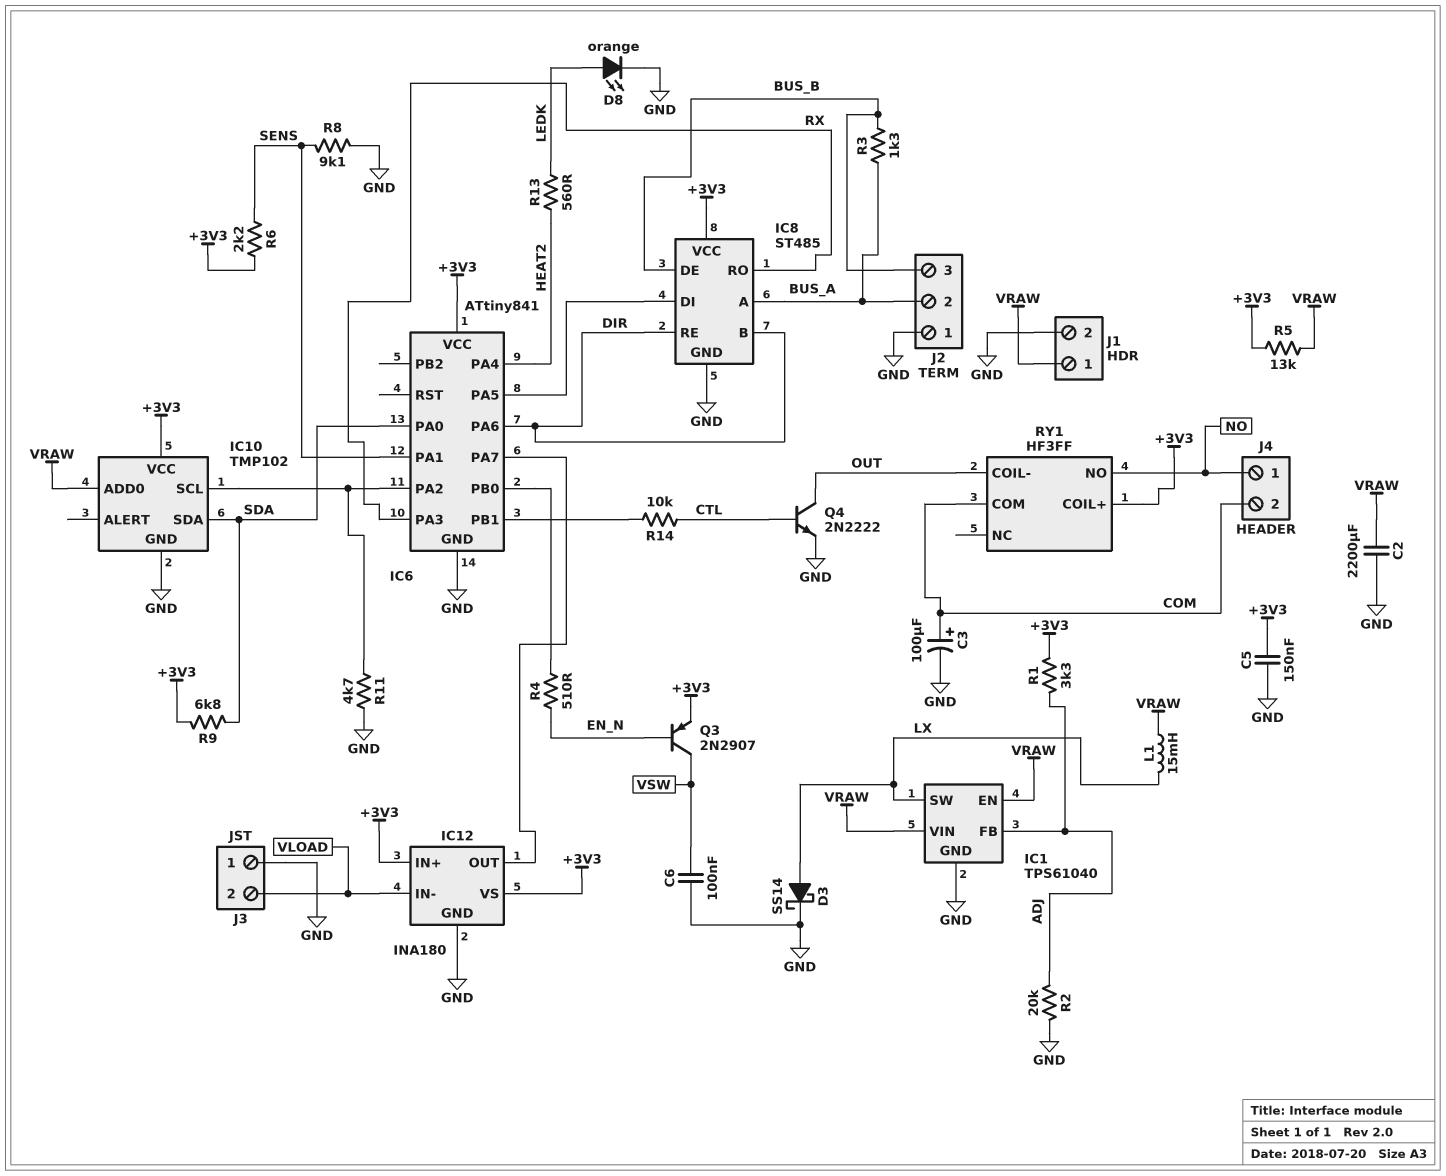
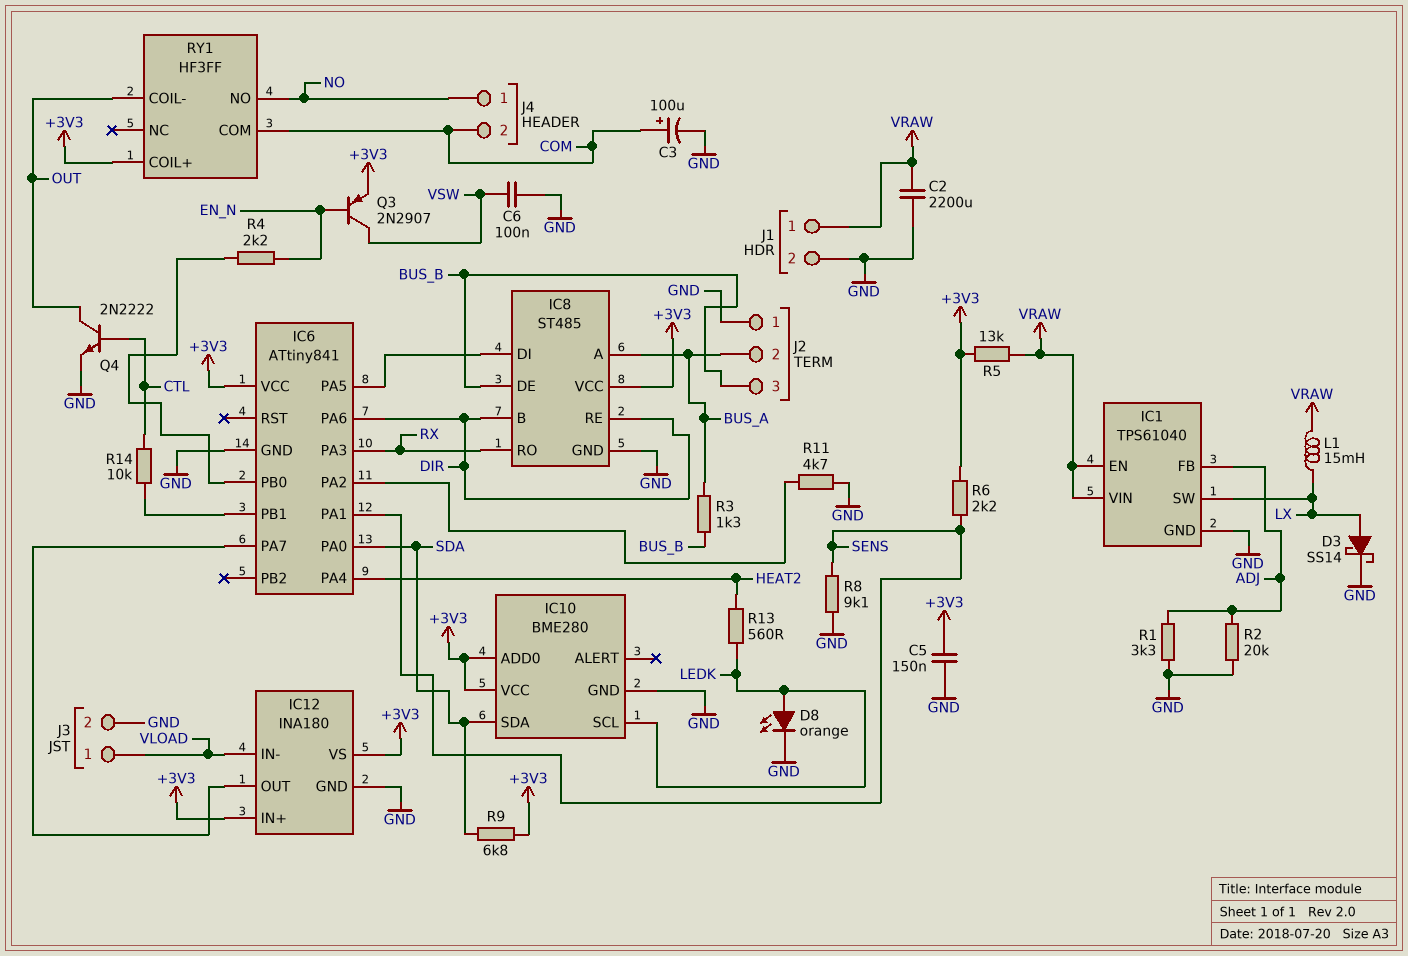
IC10: TMP102 -> BME280
IC10 pin ADD0: VRAW -> +3V3
IC10 pin SCL: IC6/PA2 -> LEDK
J3 pin 1: GND -> VLOAD
J3 pin 2: VLOAD -> GND
R1: 3.3k (+3V3, ADJ) -> 3.3k (ADJ, GND)
R4: 510 (EN_N, IC6/PB0) -> 2.2k (EN_N, IC6/PB0)

